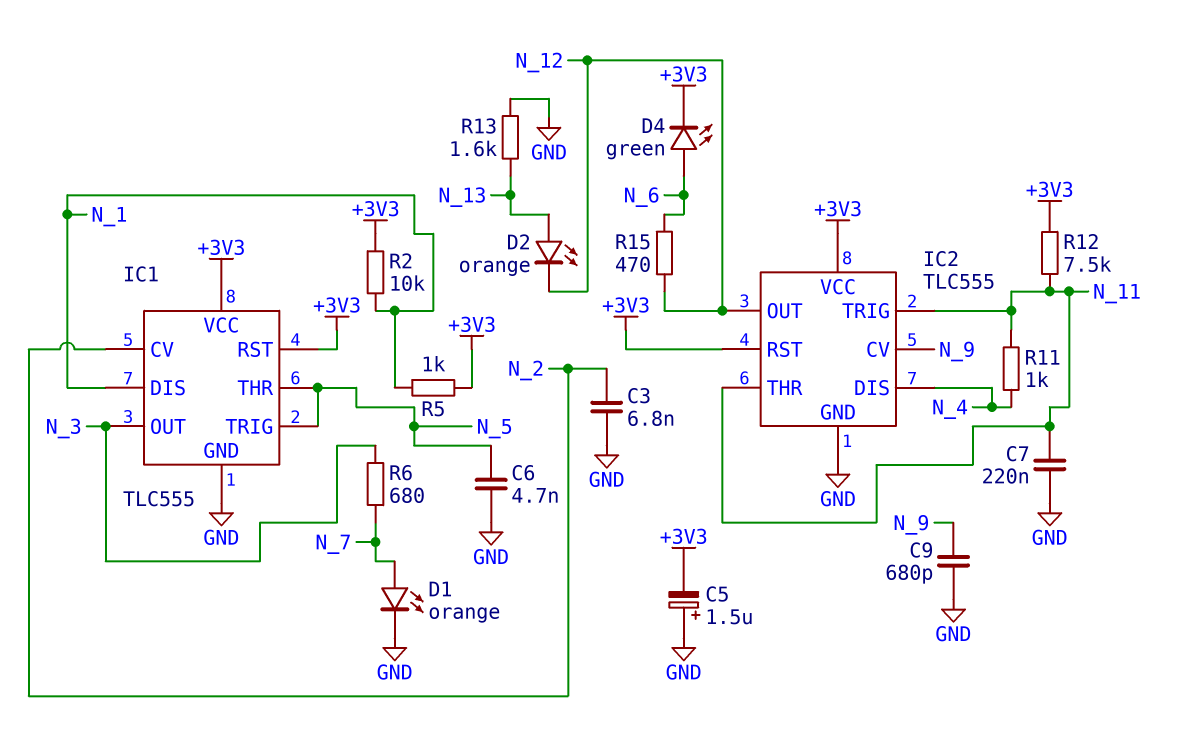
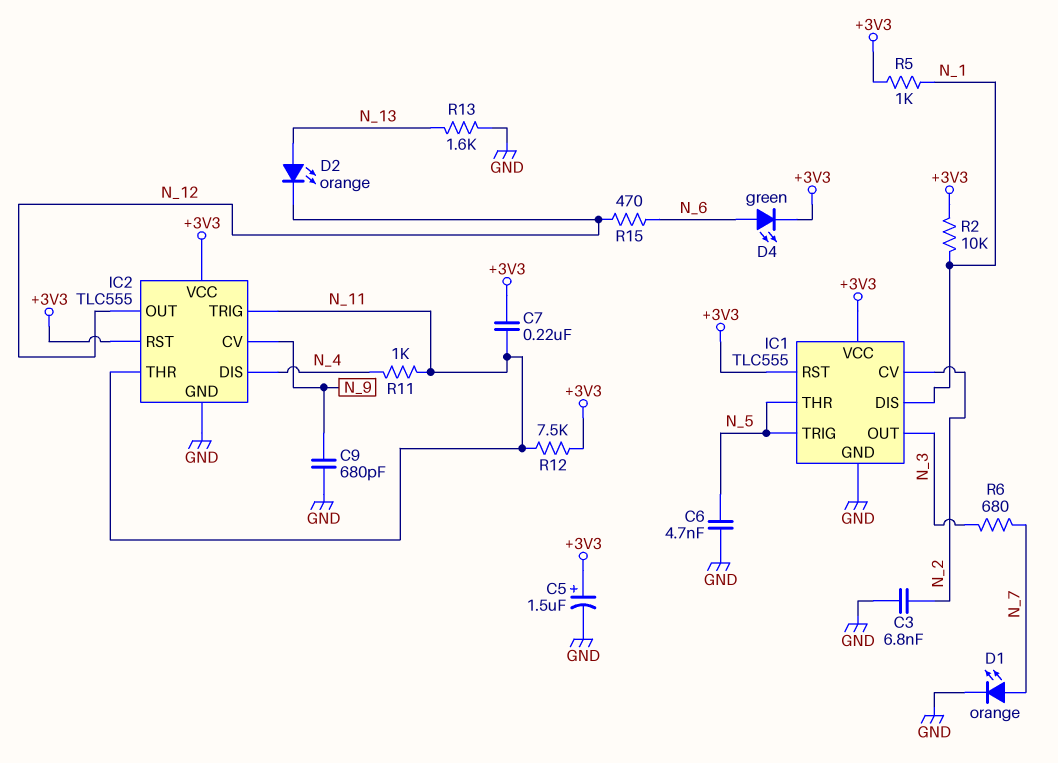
C5: 1.5uF (plus GND, minus +3V3) -> 1.5uF (plus +3V3, minus GND)
C7: 220nF (GND, N_11) -> 220nF (+3V3, N_11)

